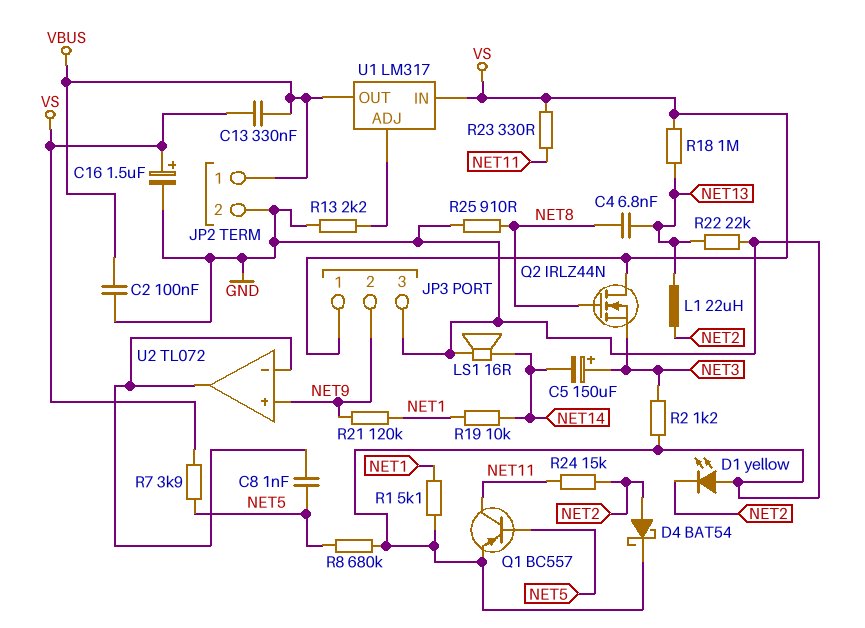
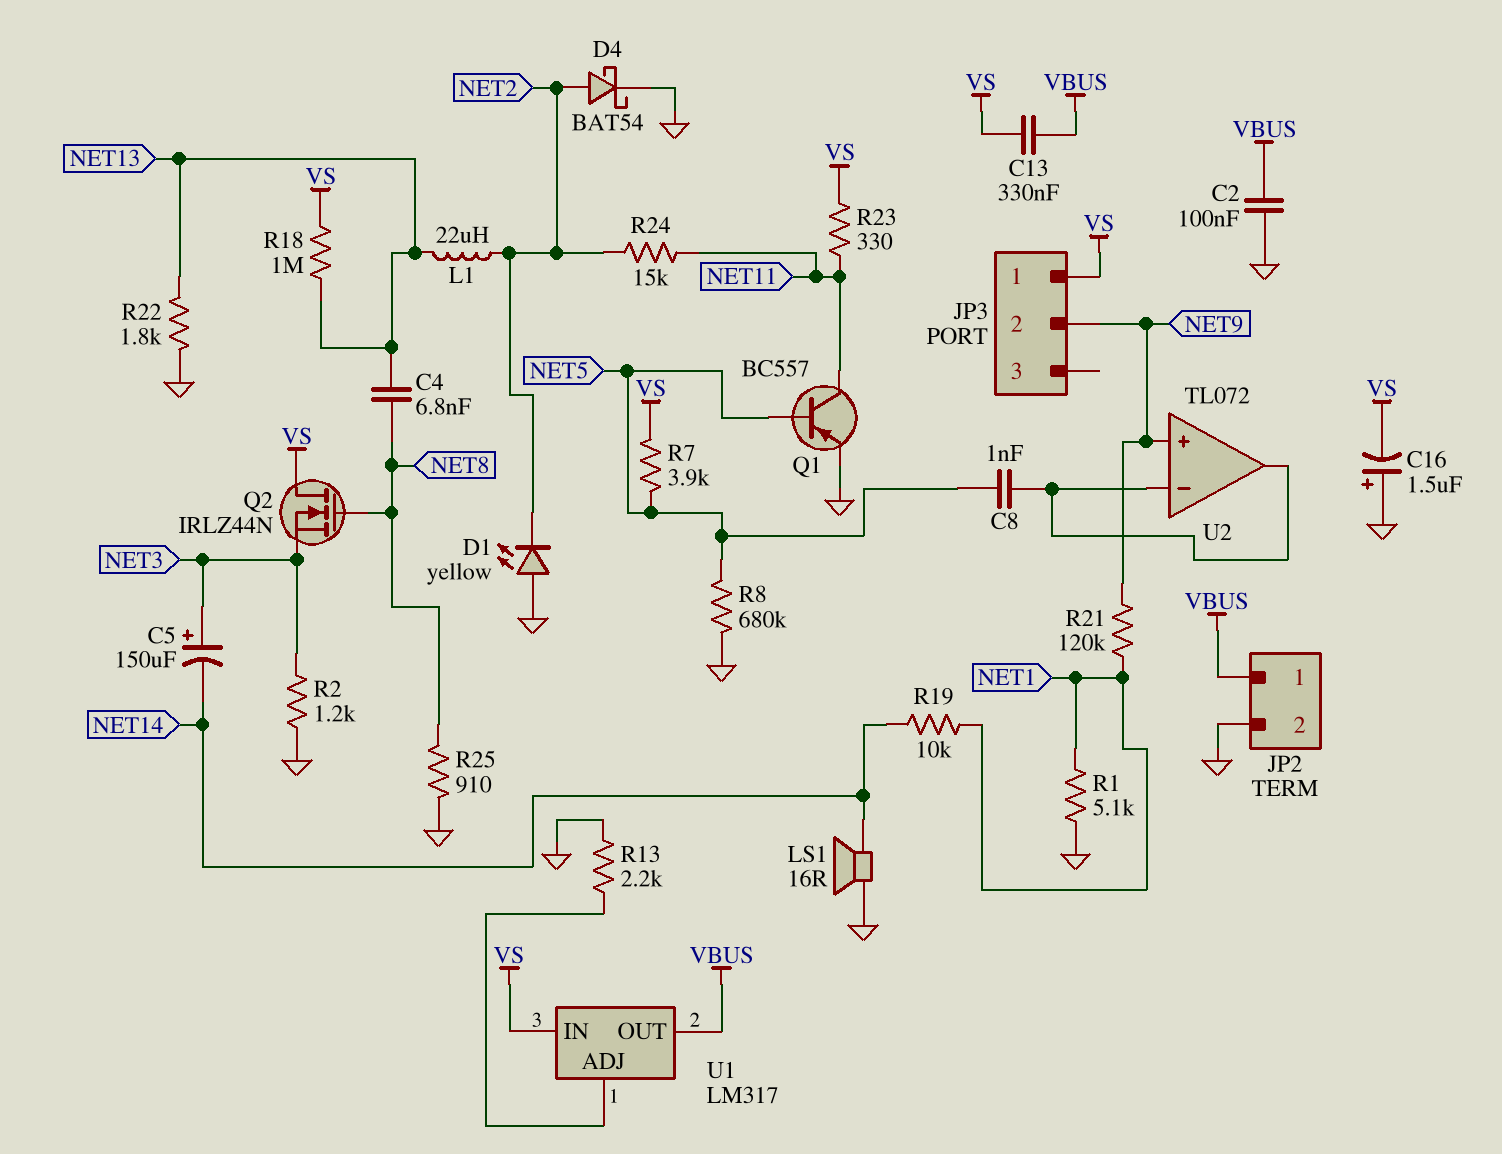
C16: 1.5uF (plus VS, minus GND) -> 1.5uF (plus GND, minus VS)
JP3 pin 3: GND -> none
R22: 22k (GND, NET13) -> 1.8k (GND, NET13)

